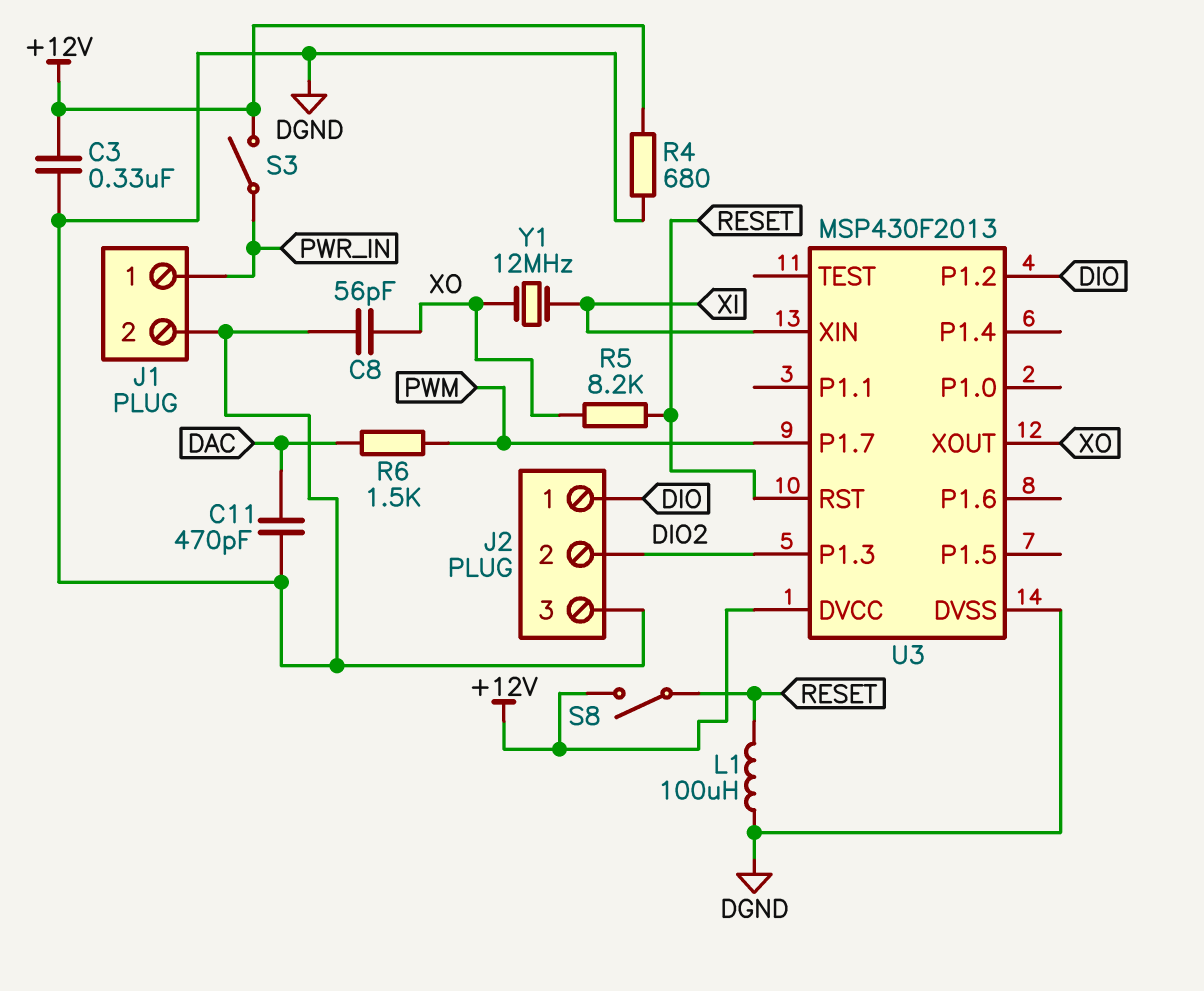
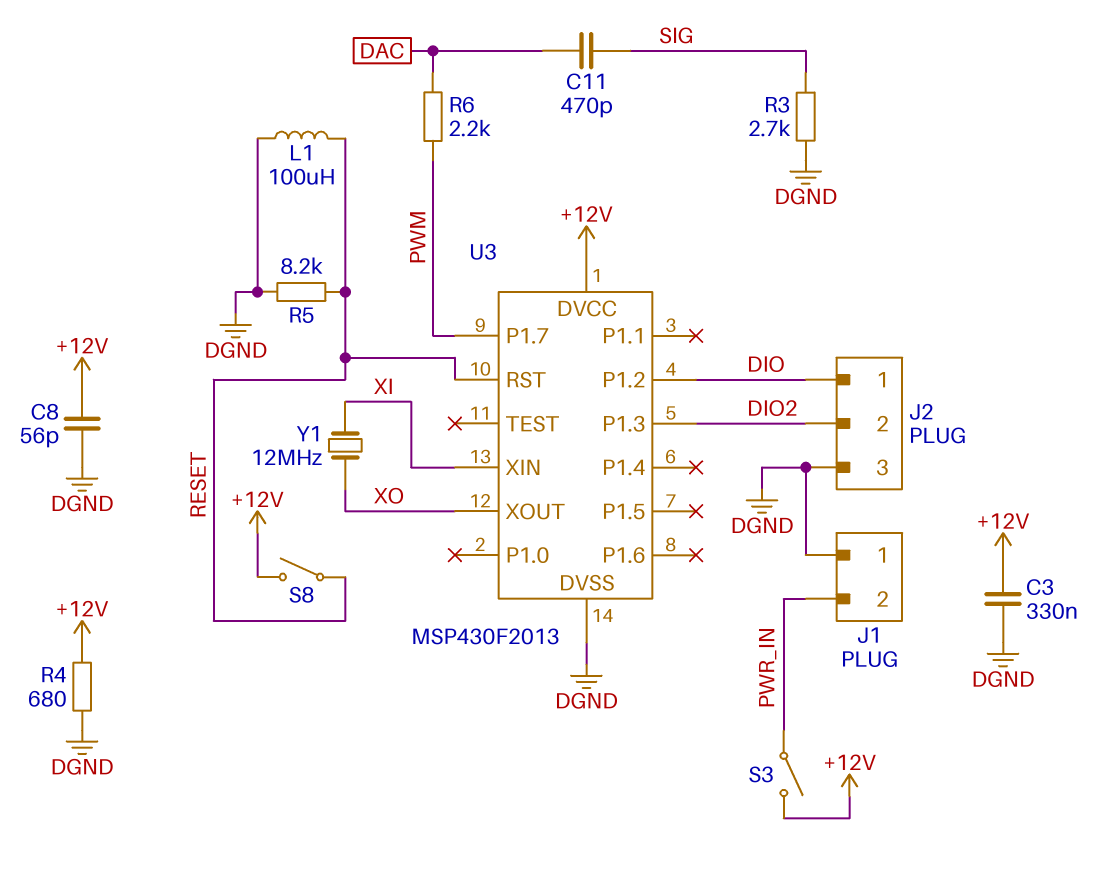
C8: 56pF (DGND, XO) -> 56pF (+12V, DGND)
C11: 470pF (DAC, DGND) -> 470pF (DAC, SIG)
J1 pin 1: PWR_IN -> DGND
J1 pin 2: DGND -> PWR_IN
R3: none -> 2.7k (DGND, SIG)
R5: 8.2k (RESET, XO) -> 8.2k (DGND, RESET)
R6: 1.5k (DAC, PWM) -> 2.2k (DAC, PWM)

